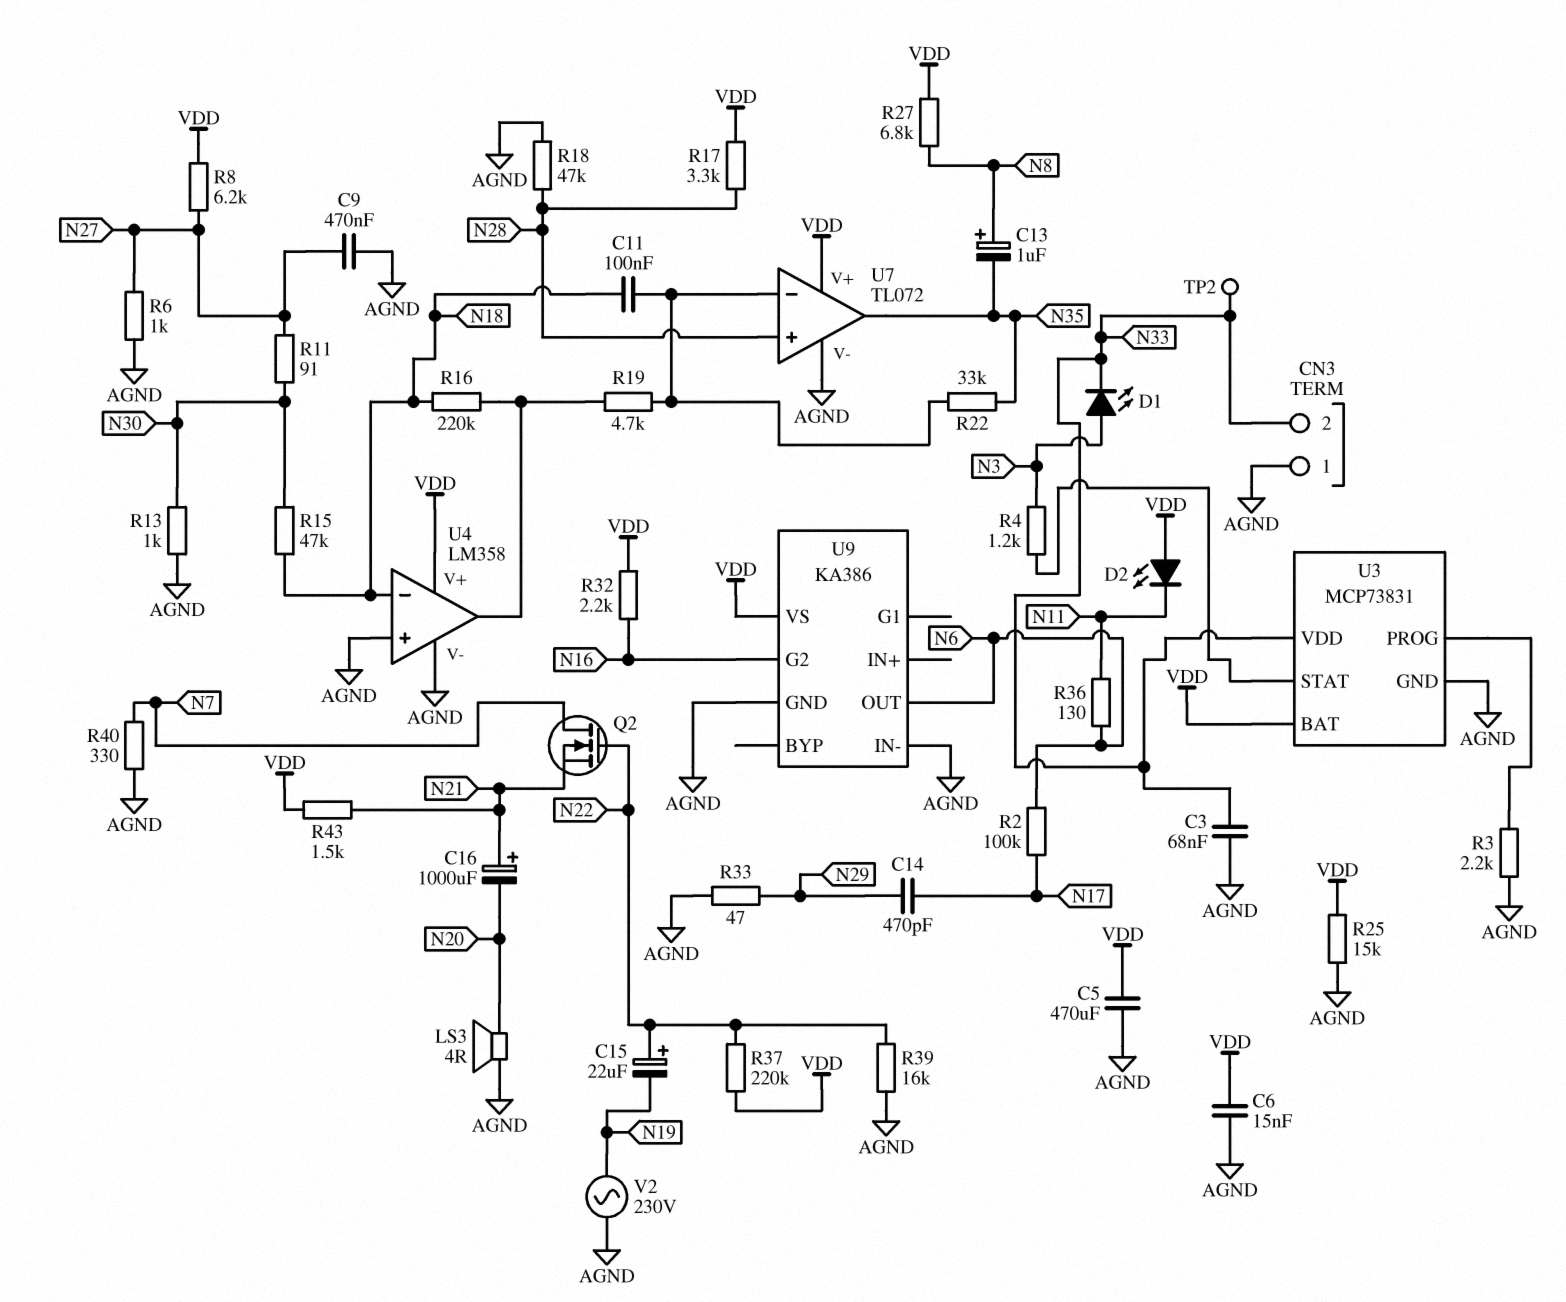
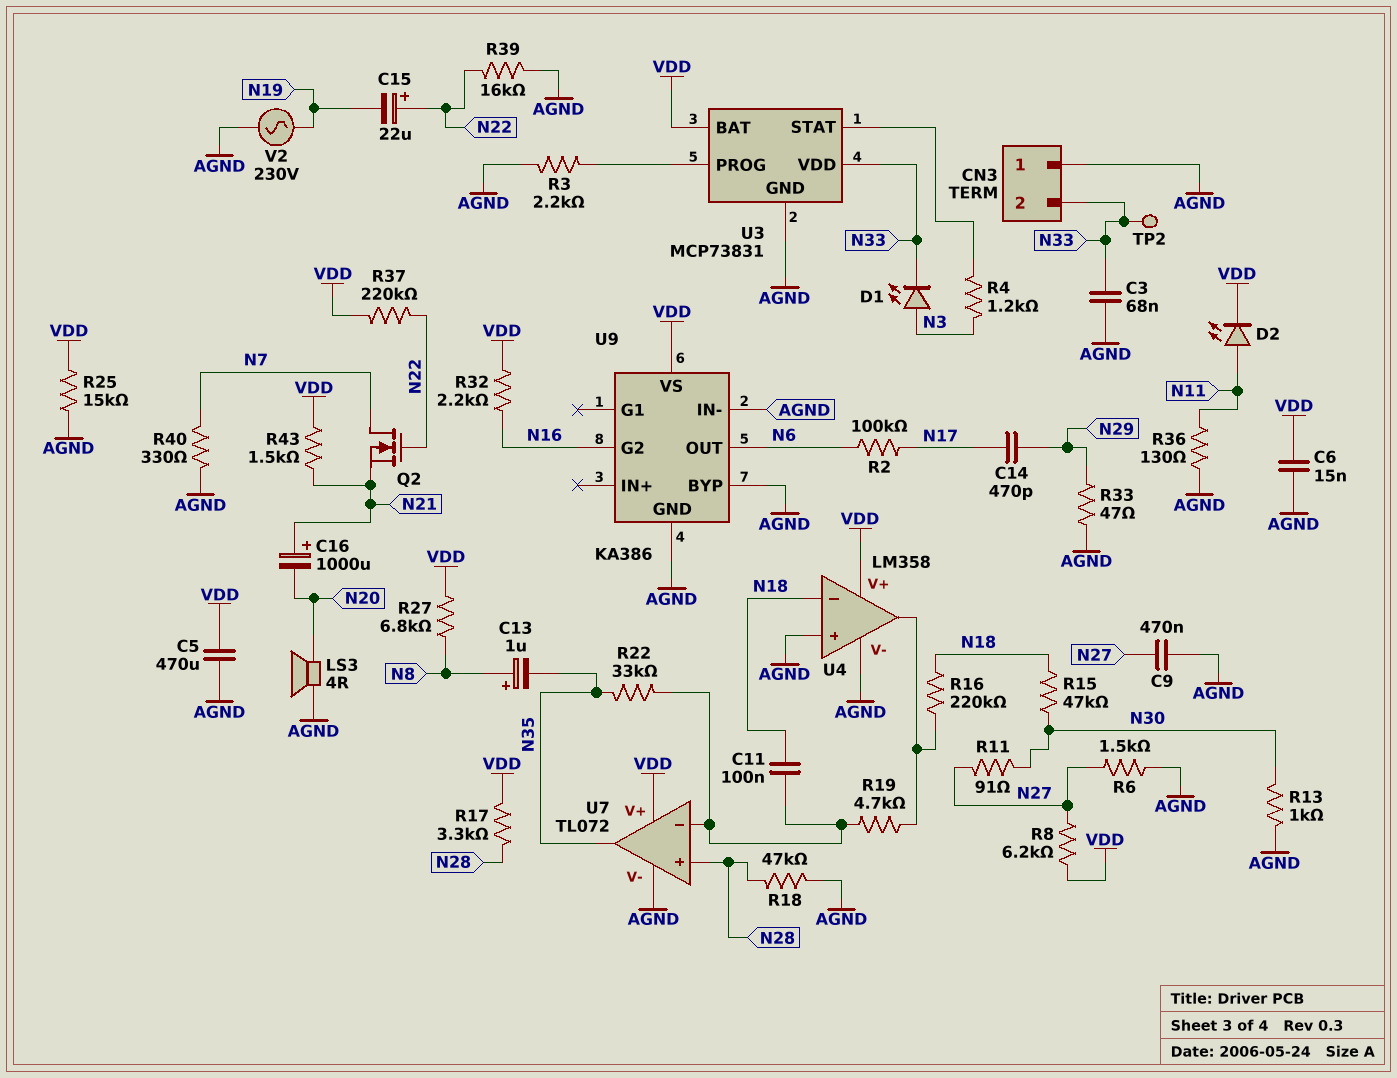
D2: LED (A VDD, K N11) -> LED (A N11, K VDD)
R6: 1k (AGND, N27) -> 1.5k (AGND, N27)
R36: 130 (N6, N11) -> 130 (AGND, N11)
U9 pin BYP: none -> AGND

